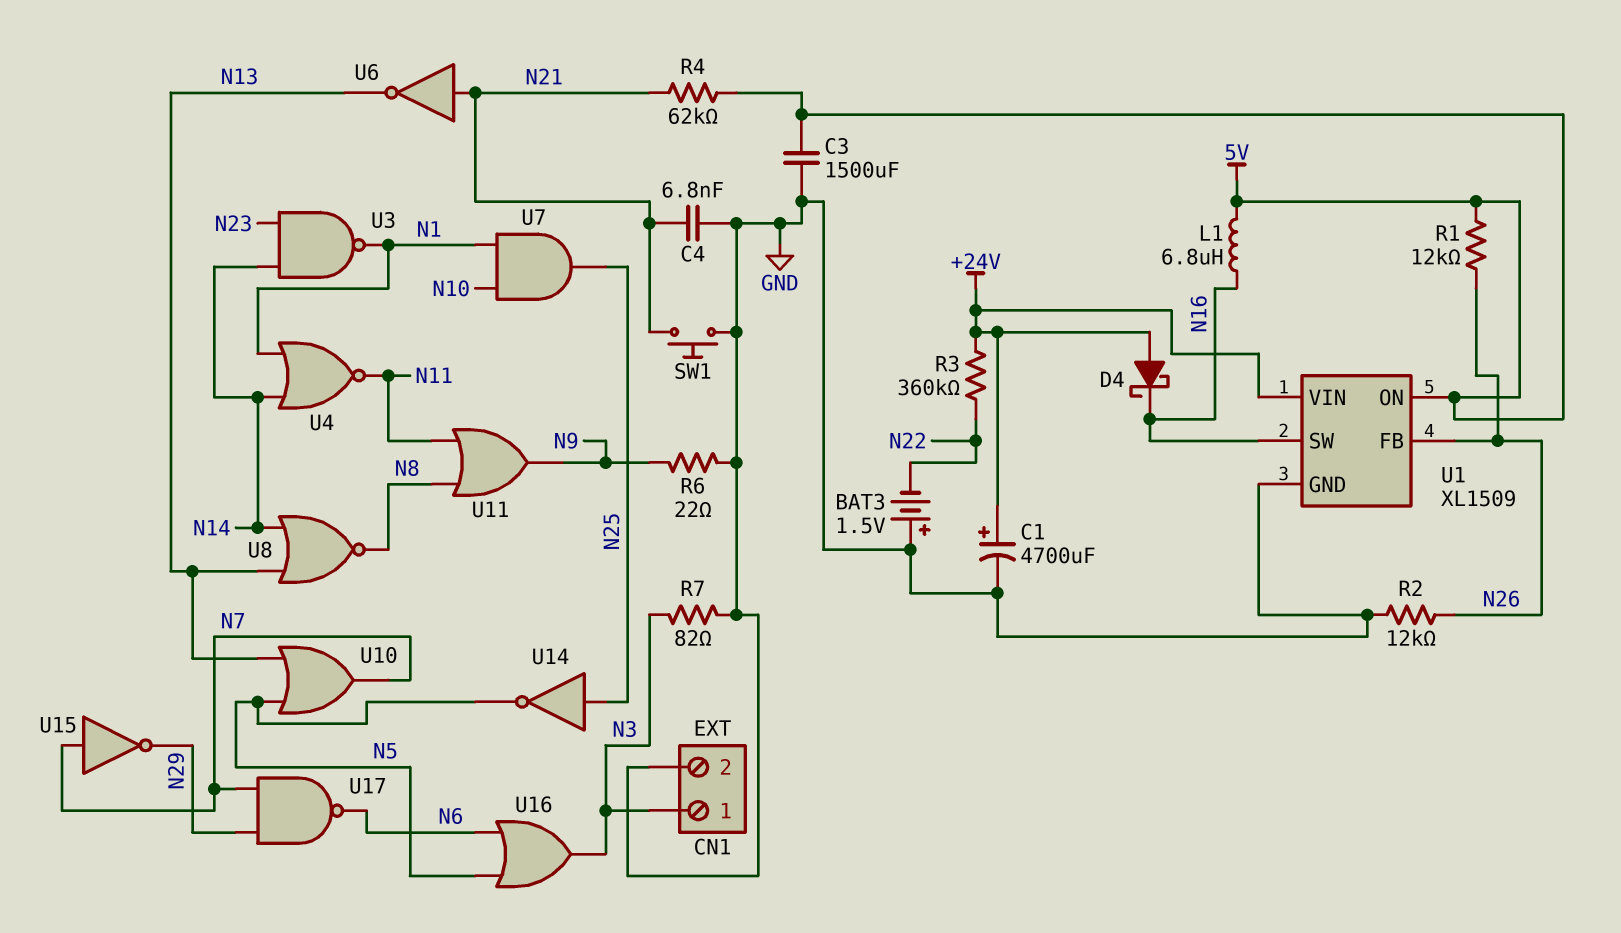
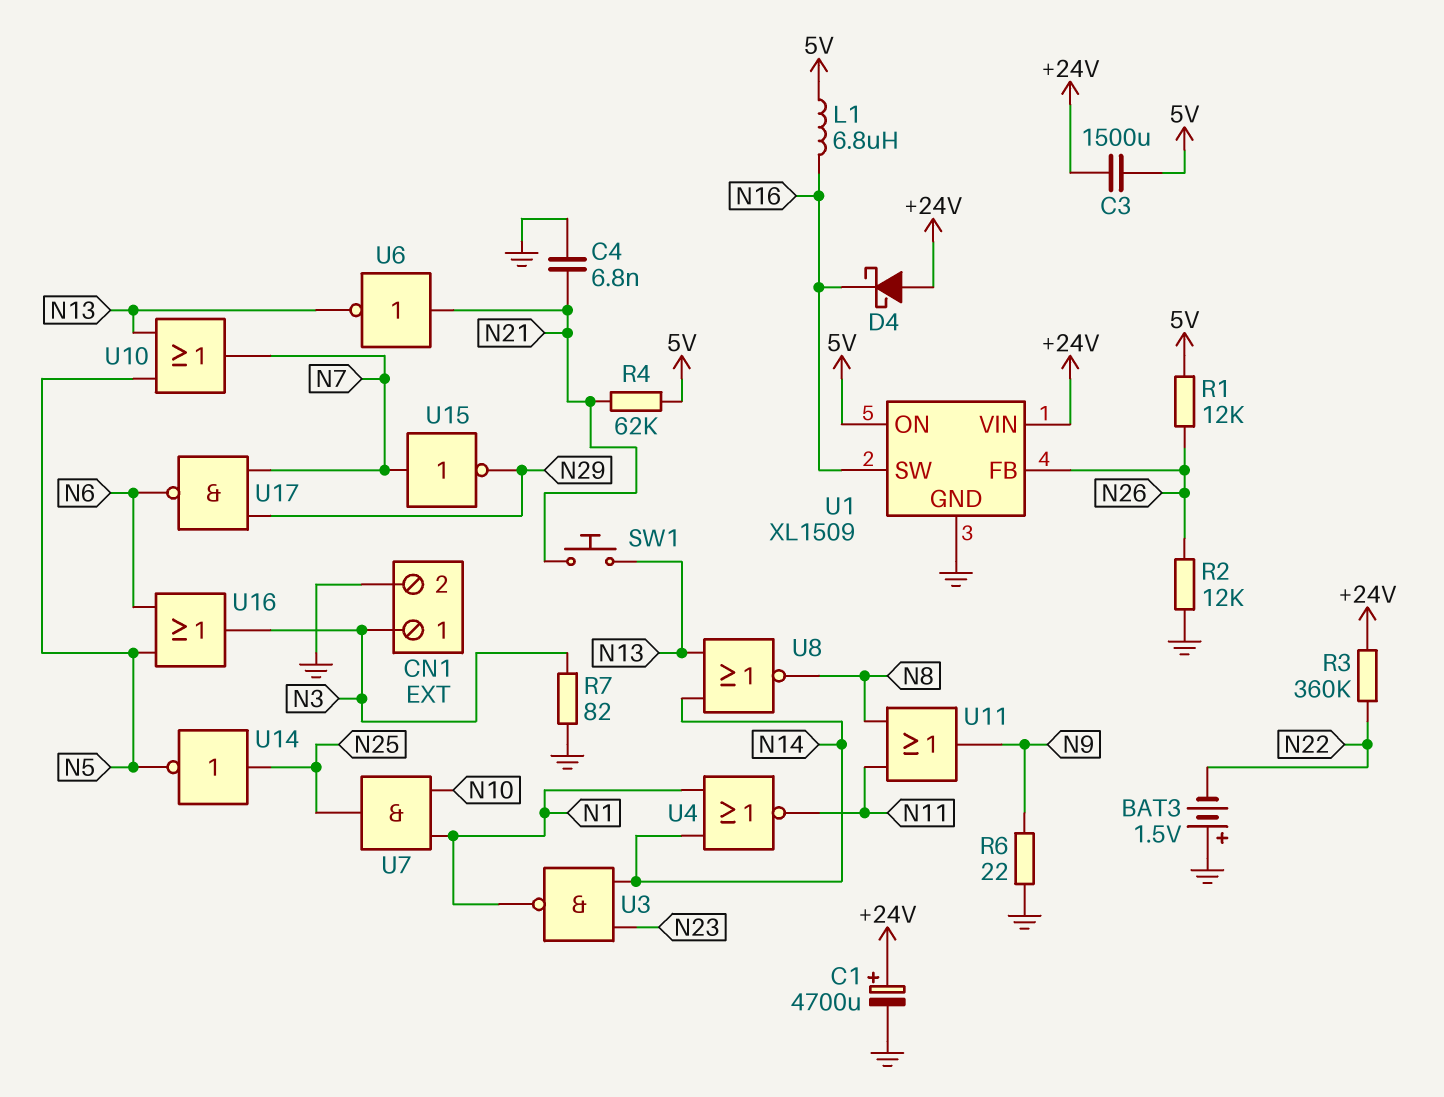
C3: 1500uF (5V, GND) -> 1500uF (+24V, 5V)
SW1: button (GND, N21) -> button (N13, N21)

